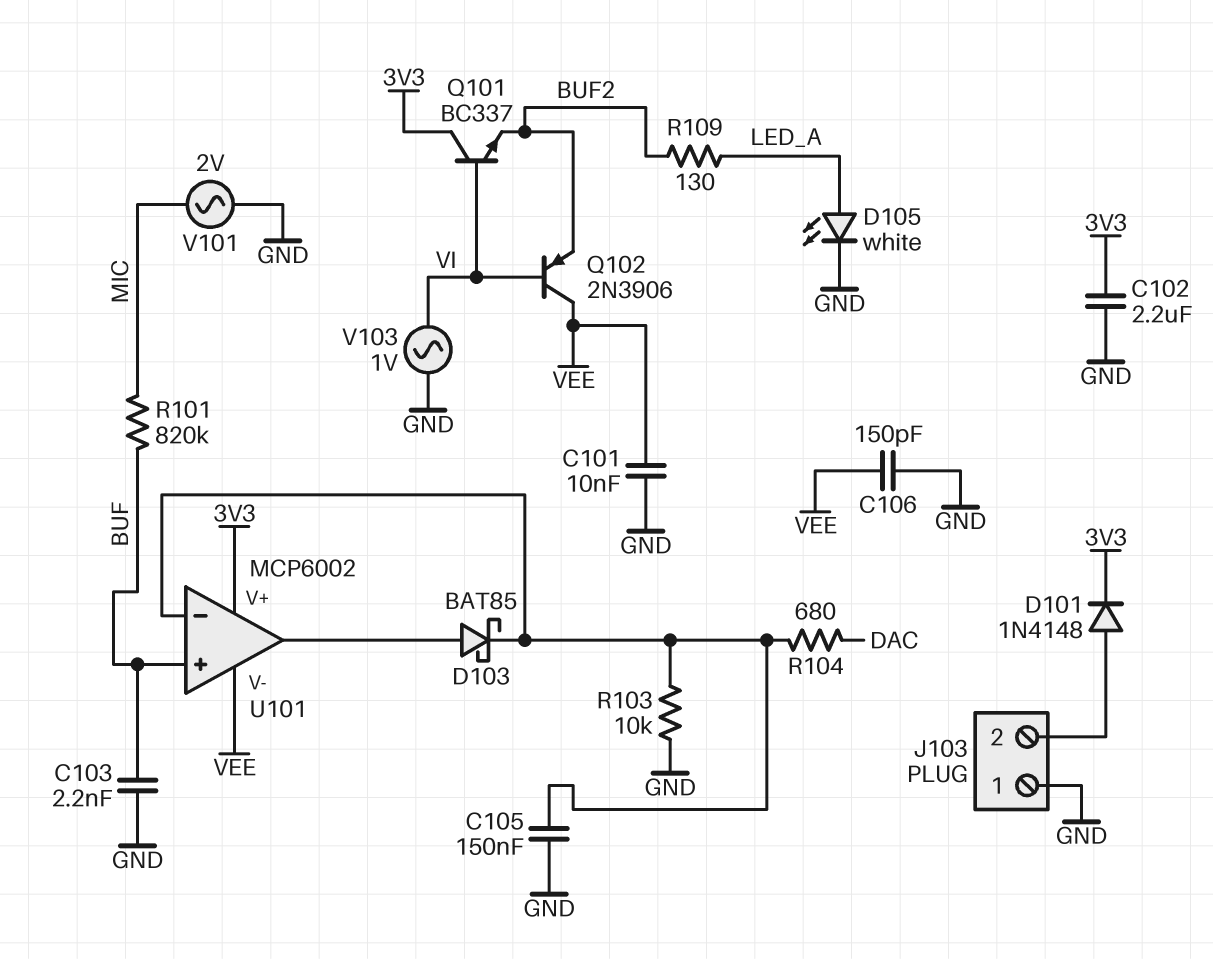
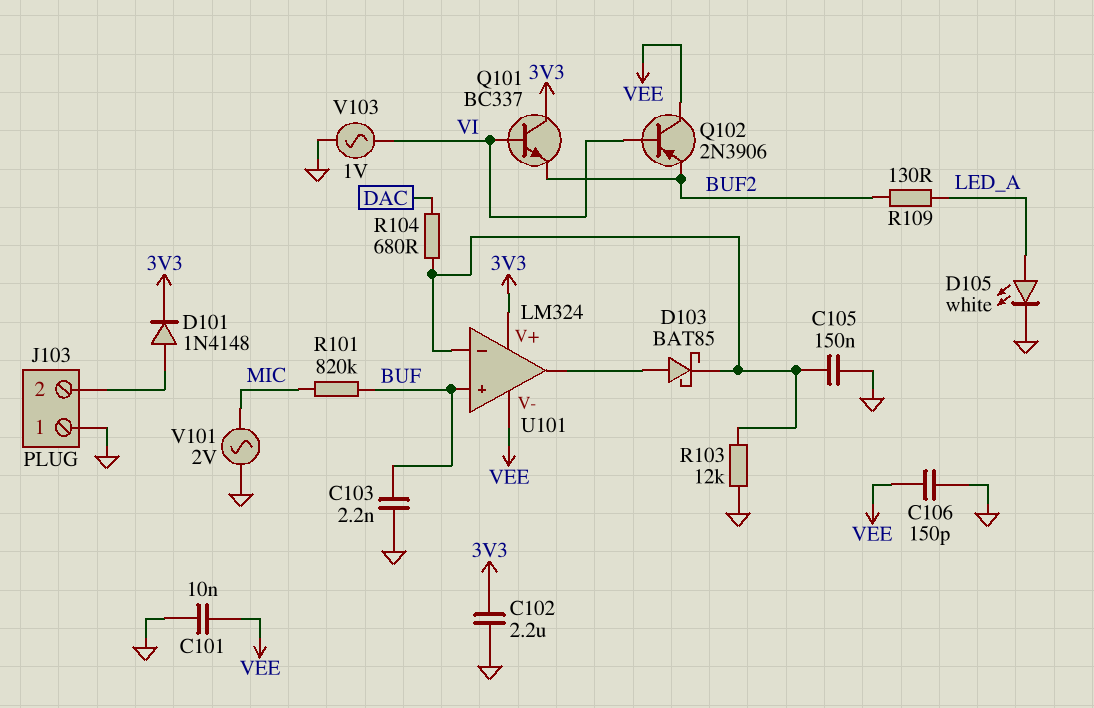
R103: 10k (GND, U101/in-) -> 12k (GND, U101/in-)
U101: MCP6002 -> LM324

